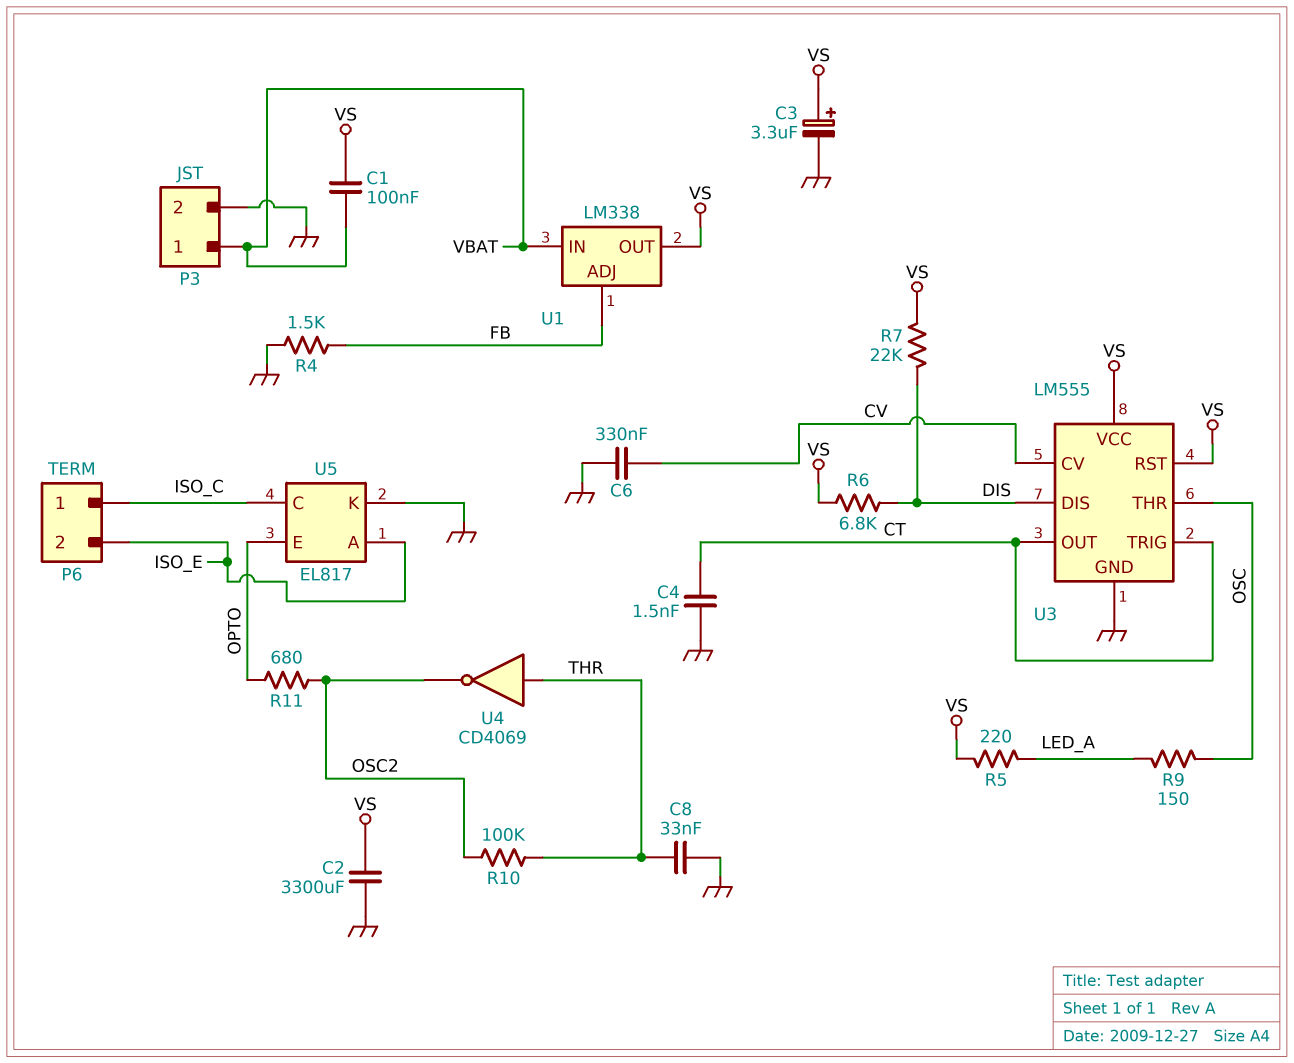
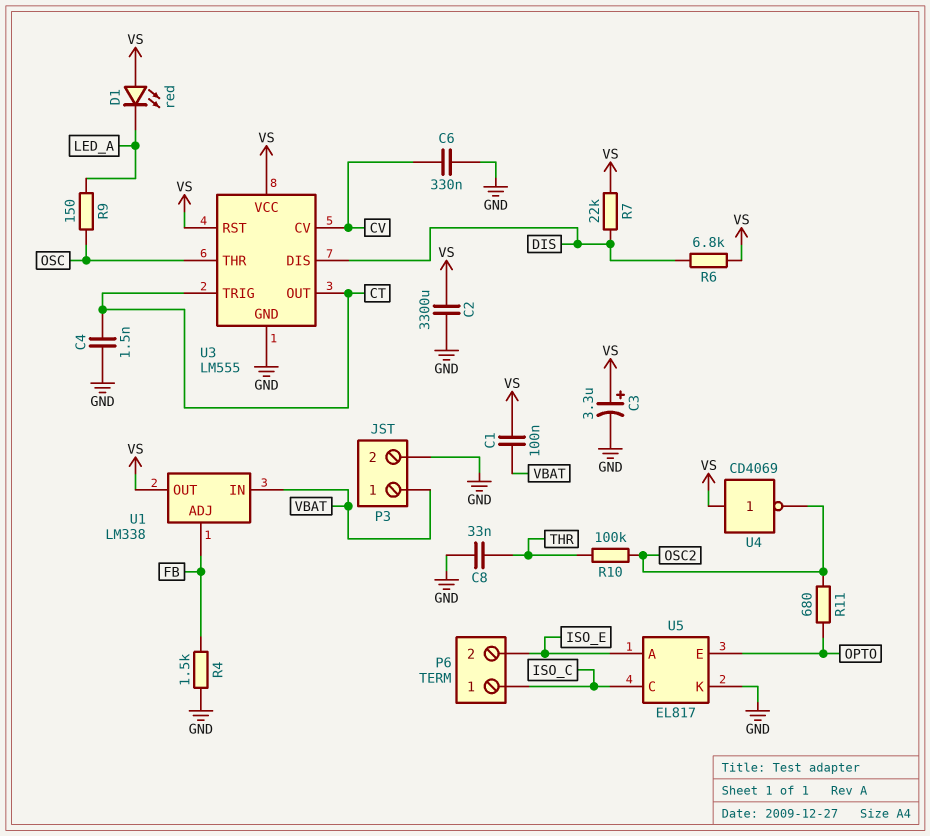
D1: none -> LED red (A VS, K LED_A)
R5: 220 (LED_A, VS) -> none
U4: NOT CD4069 (in THR, out OSC2) -> NOT CD4069 (in VS, out OSC2)

